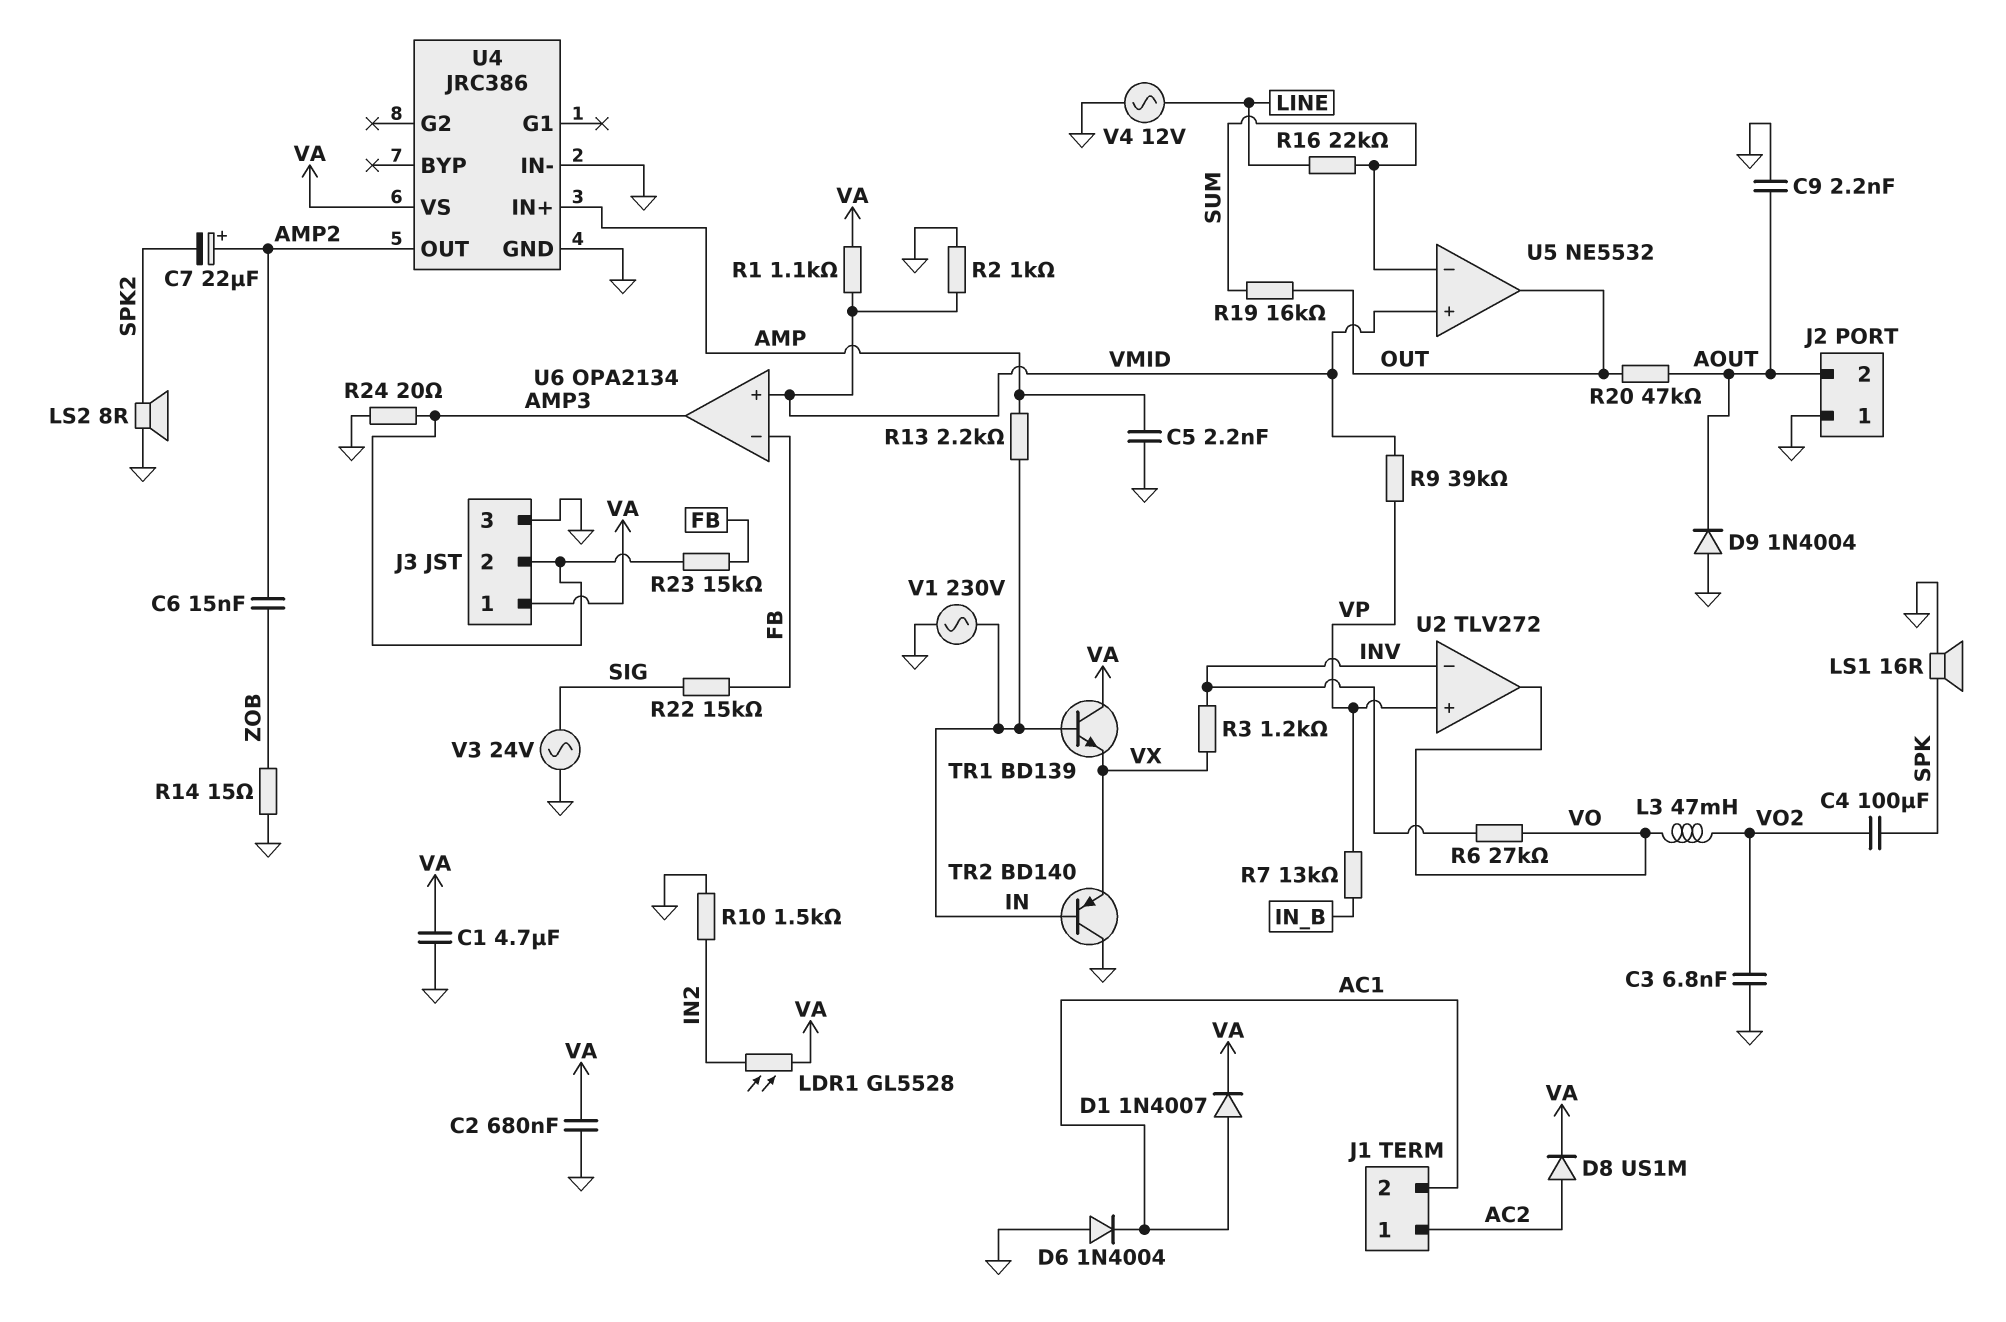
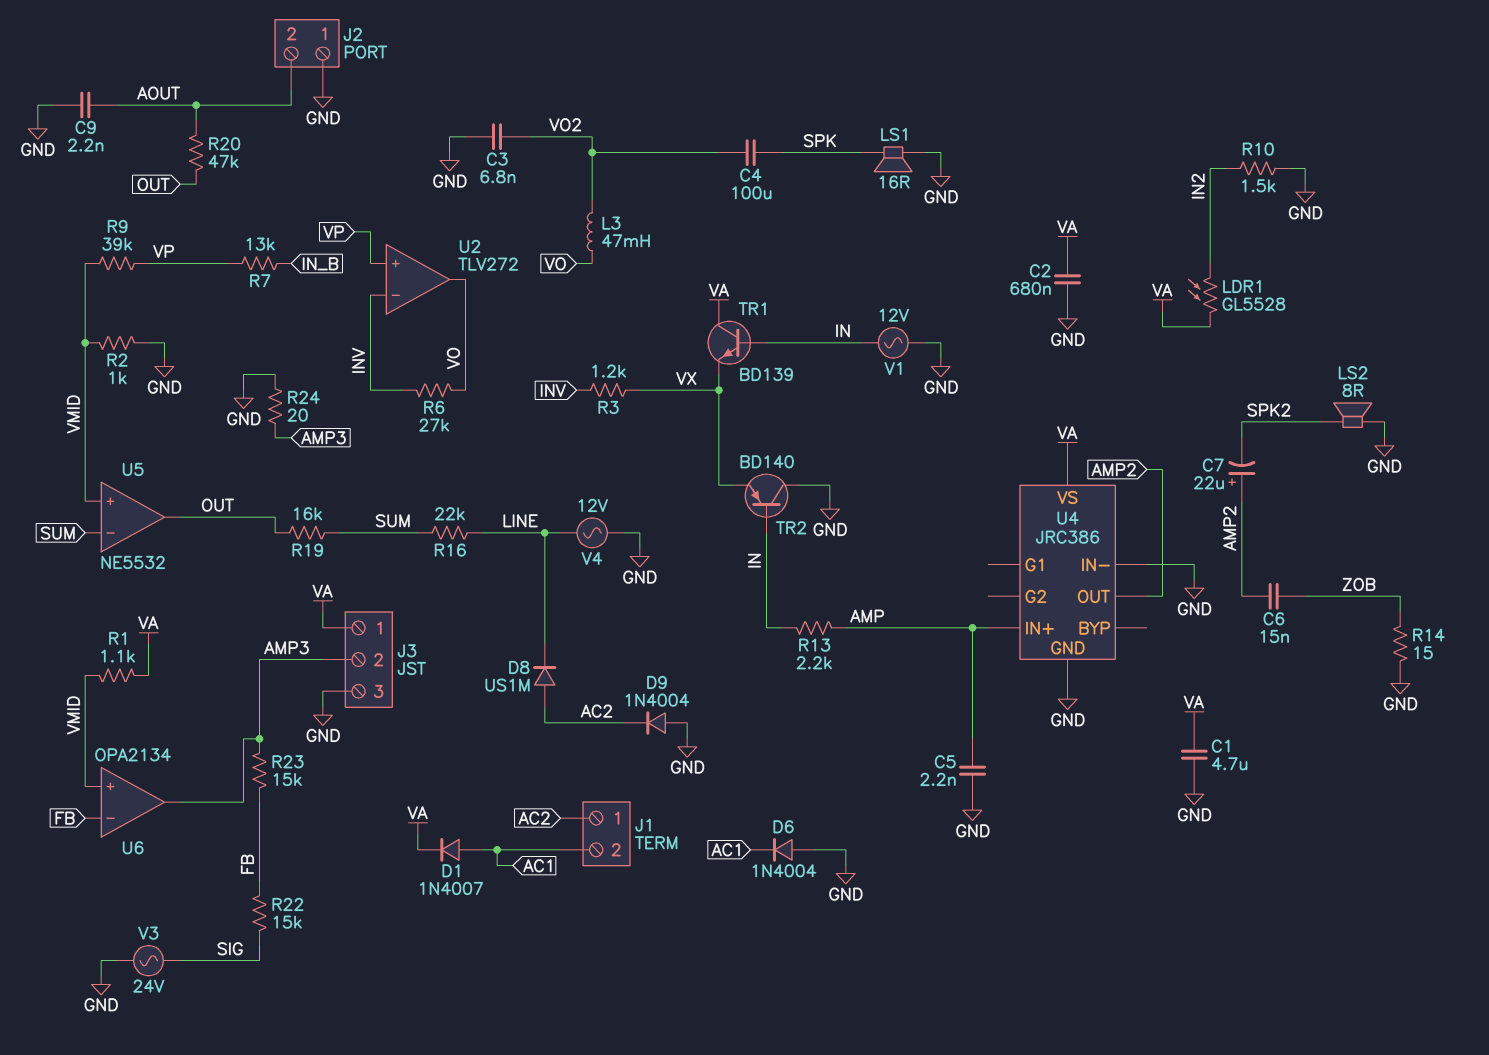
D8: diode US1M (A AC2, K VA) -> diode US1M (A AC2, K LINE)
D9: diode 1N4004 (A GND, K AOUT) -> diode 1N4004 (A GND, K AC2)
V1: AC 230V (GND, IN) -> AC 12V (GND, IN)

